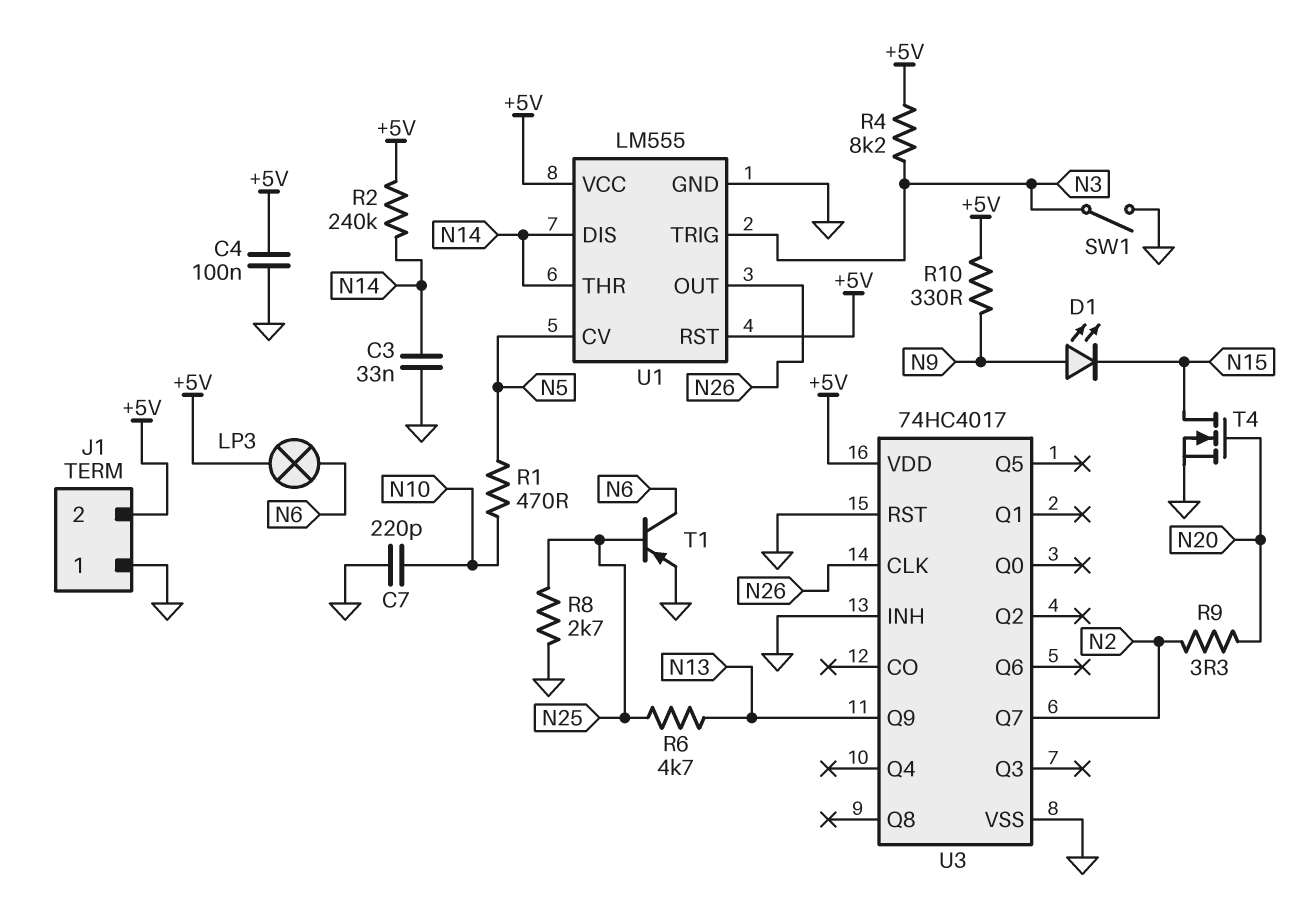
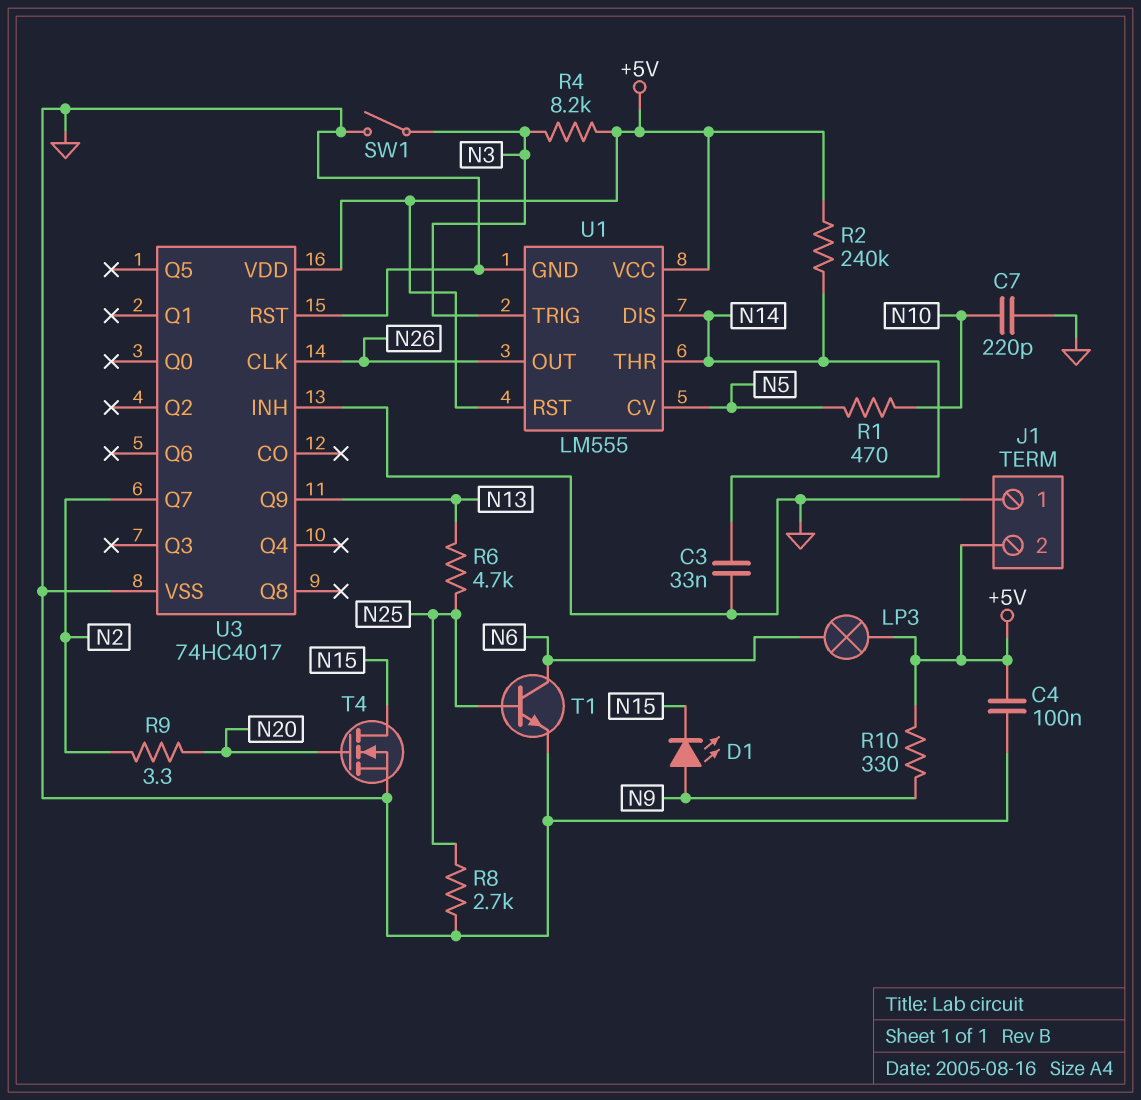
T1: PNP (B N25, C N6, E GND) -> NPN (B N25, C N6, E GND)

